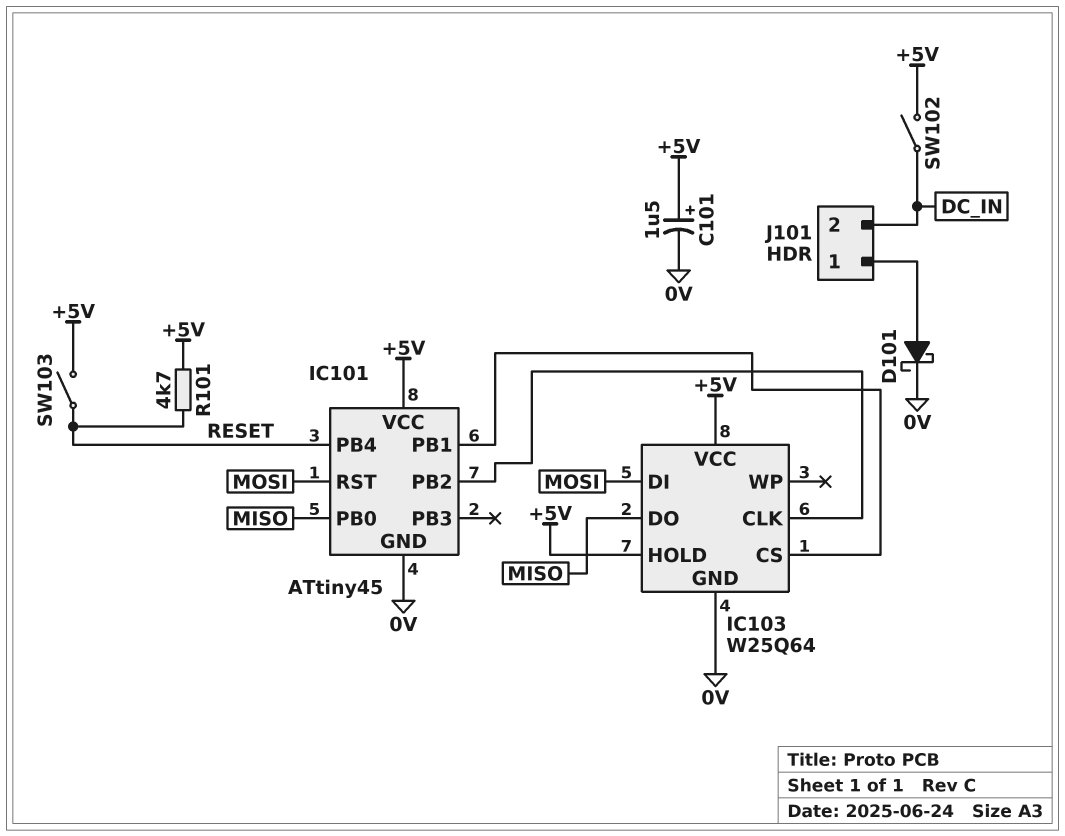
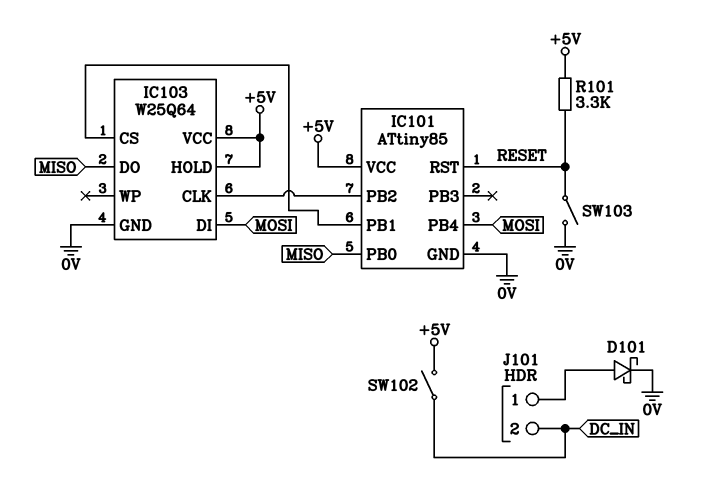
C101: 1.5uF (plus +5V, minus 0V) -> none
IC101: ATtiny45 -> ATtiny85
IC101 pin PB4: RESET -> MOSI
IC101 pin RST: MOSI -> RESET
R101: 4.7k (+5V, RESET) -> 3.3k (+5V, RESET)
SW103: switch (+5V, RESET) -> switch (0V, RESET)

